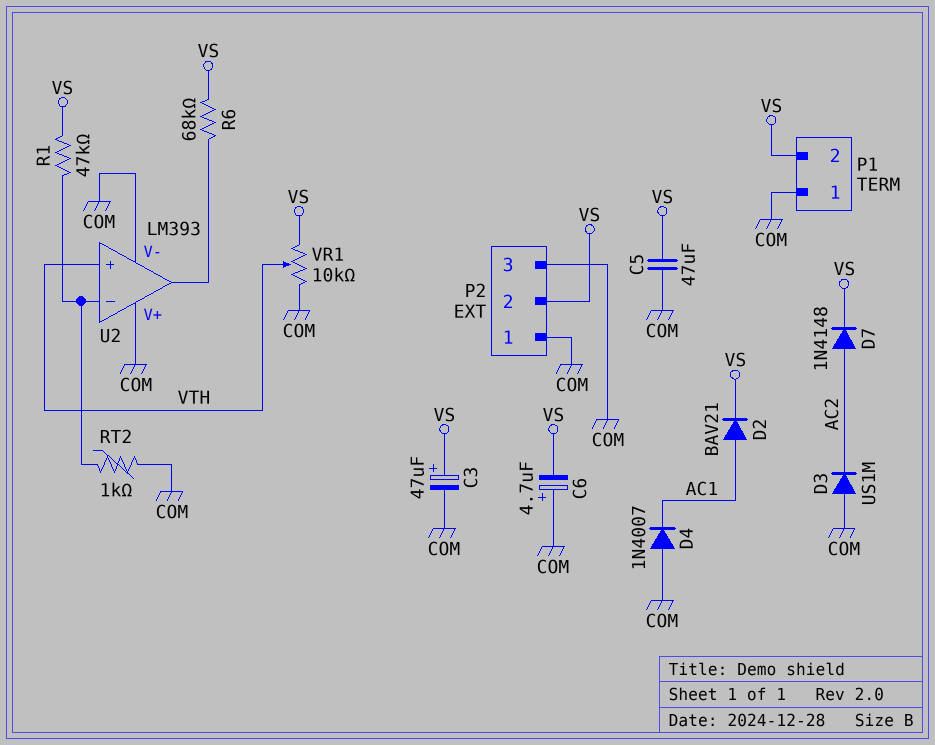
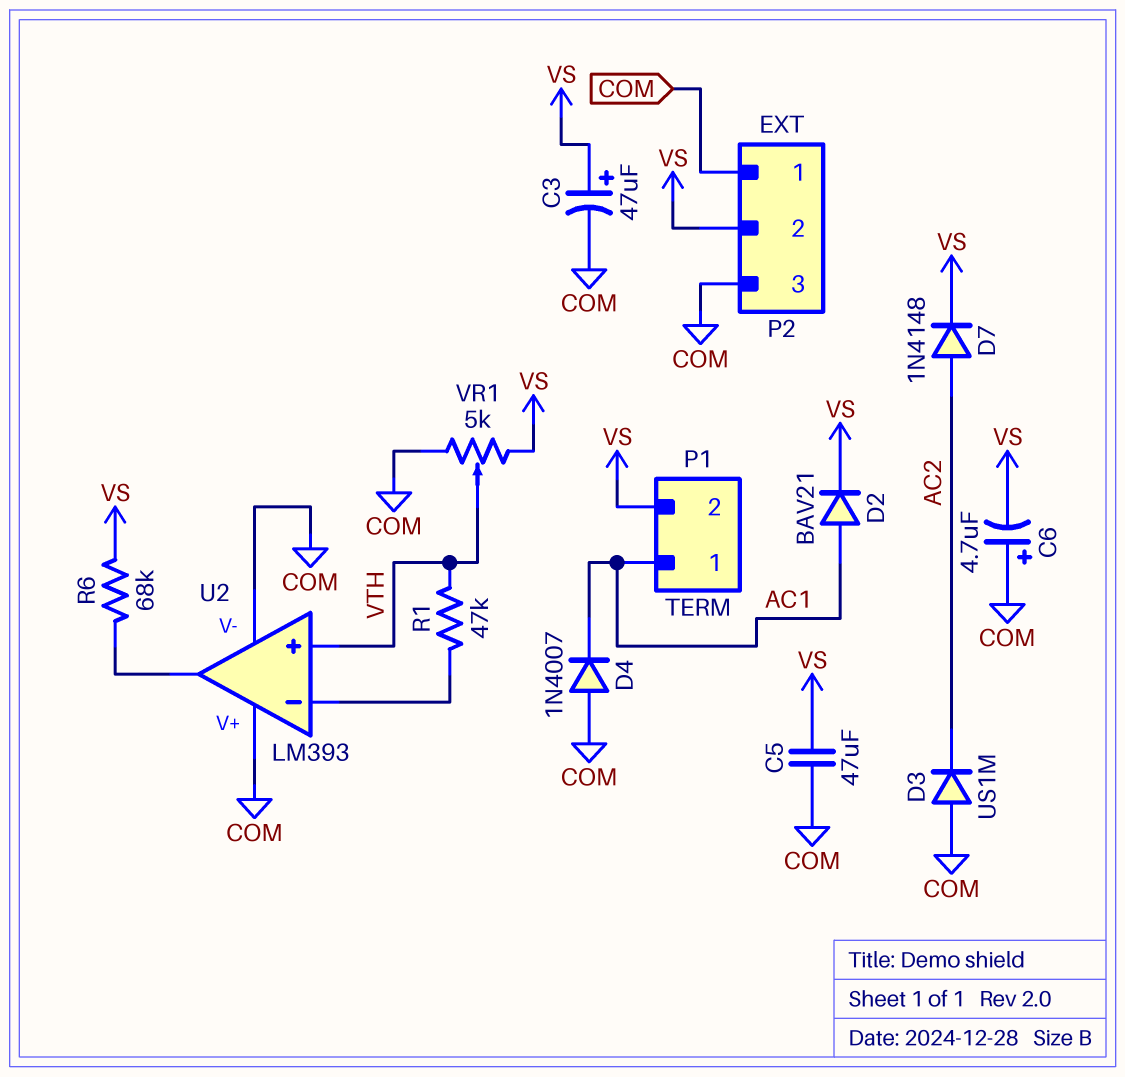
P1 pin 1: COM -> AC1
R1: 47k (U2/in-, VS) -> 47k (U2/in-, VTH)
RT2: 1k (COM, U2/in-) -> none
VR1: 10k (COM, VS, wiper VTH) -> 5k (COM, VS, wiper VTH)

